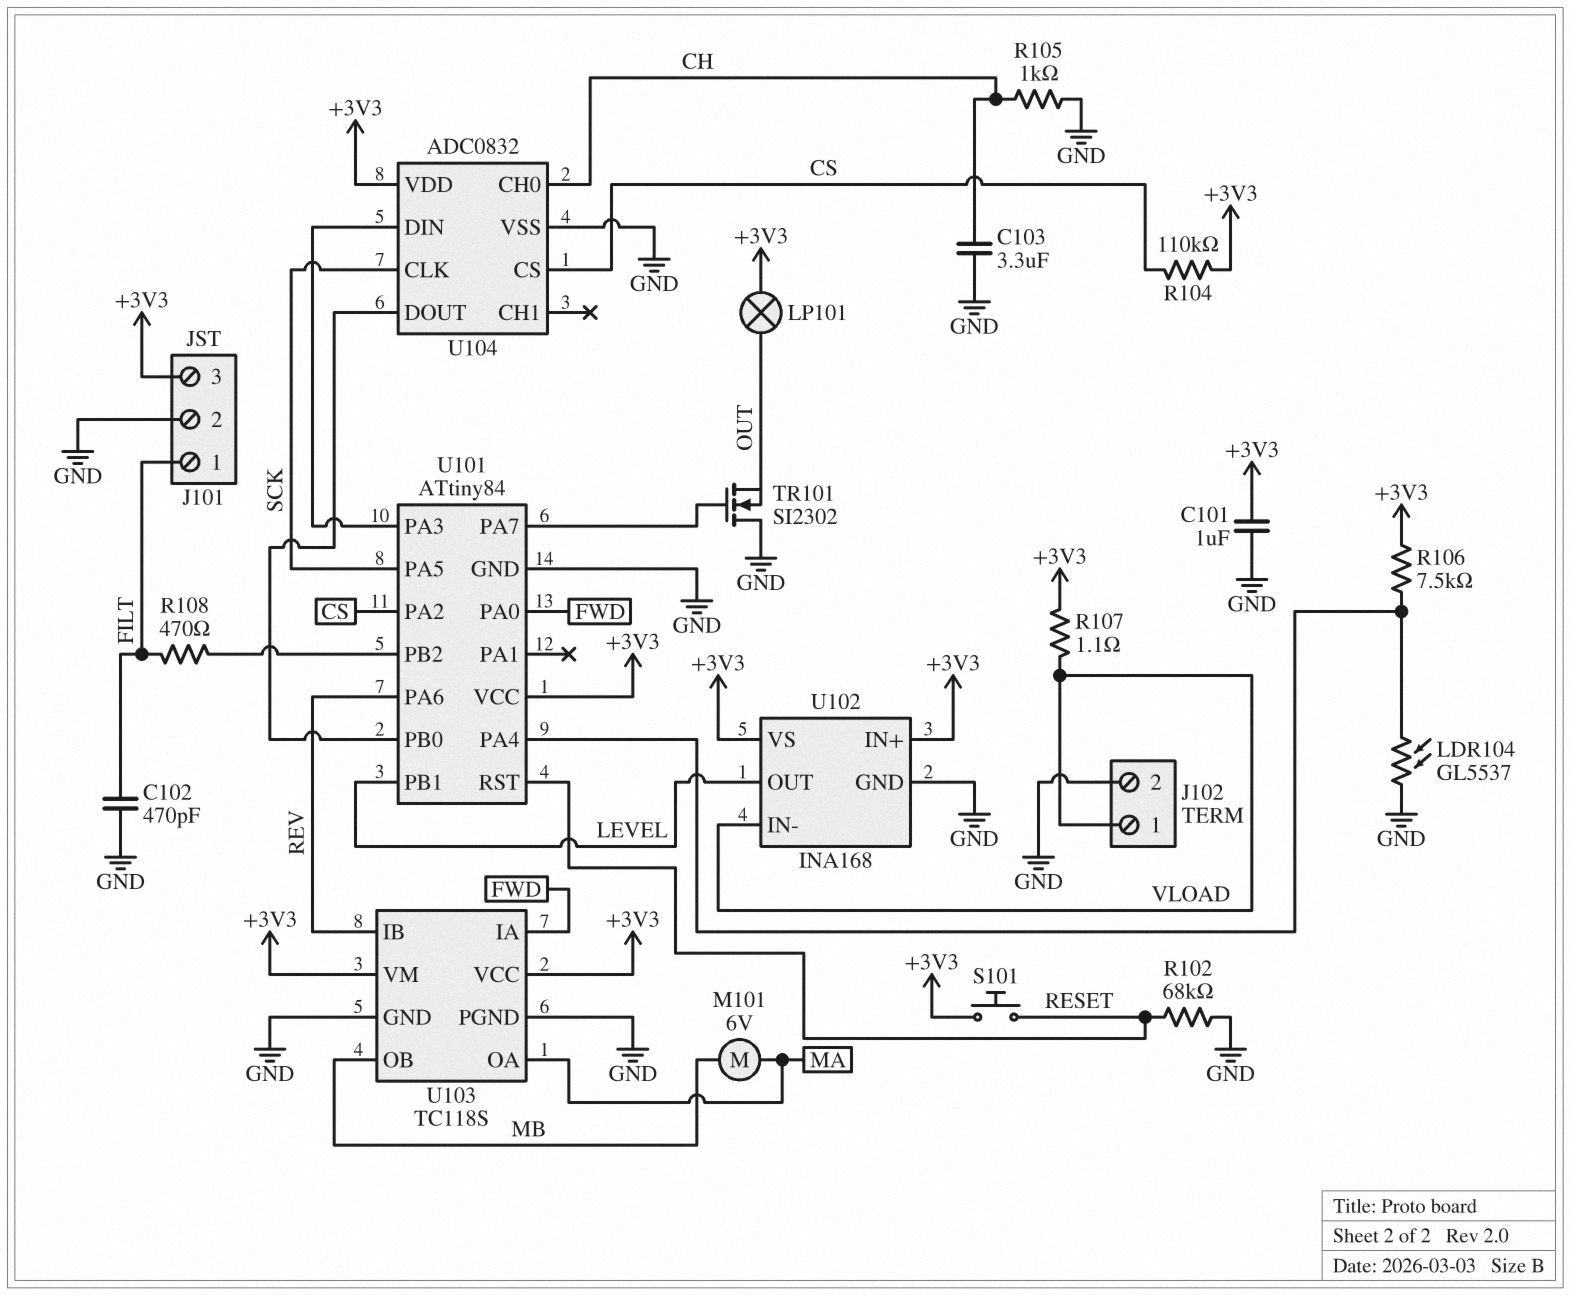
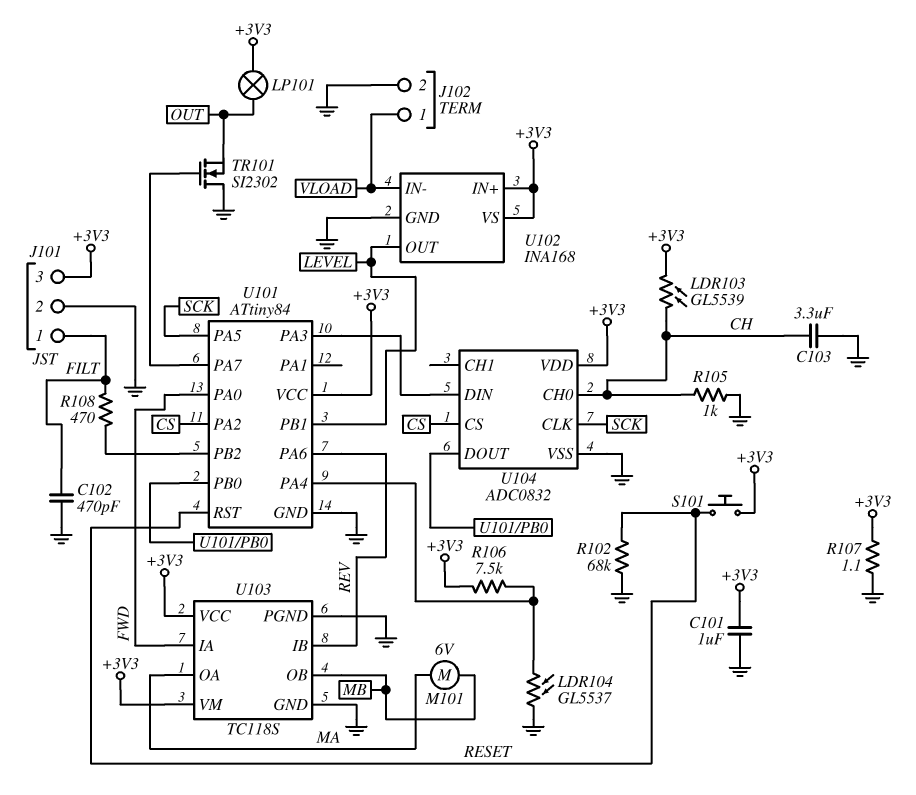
LDR103: none -> GL5539 (+3V3, CH)
R104: 110k (+3V3, CS) -> none
R107: 1.1 (+3V3, VLOAD) -> 1.1 (+3V3, GND)

